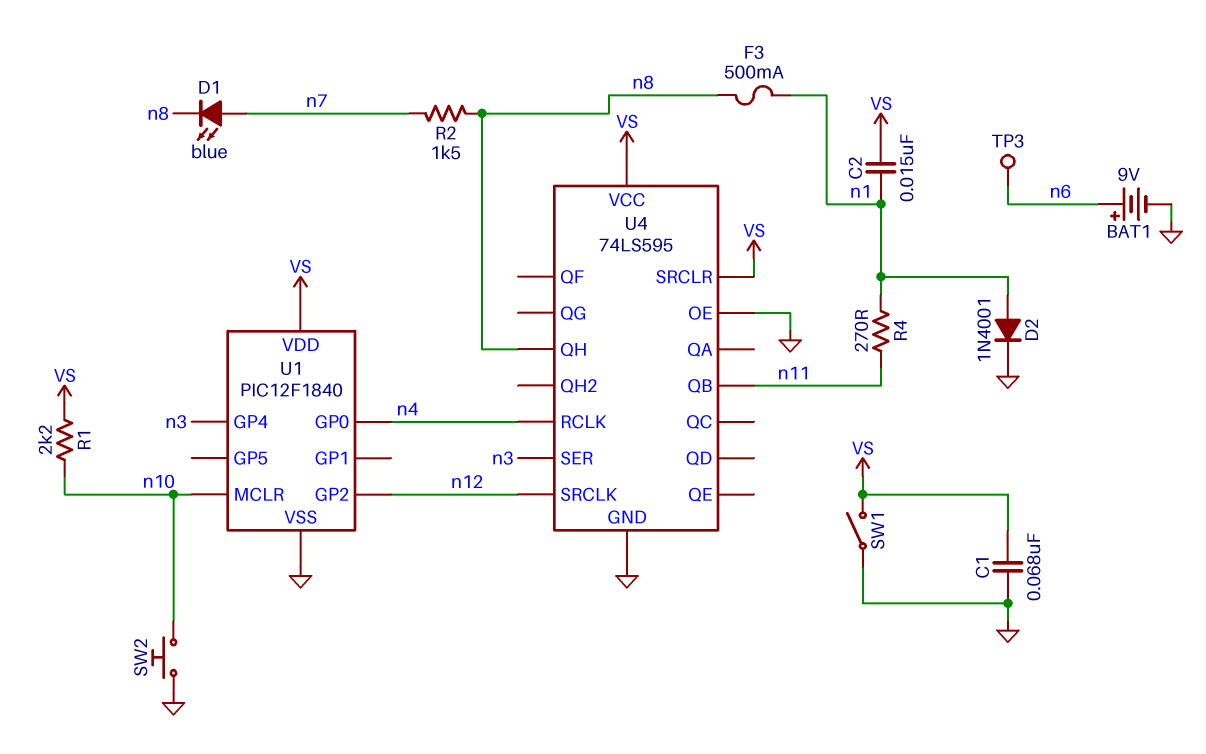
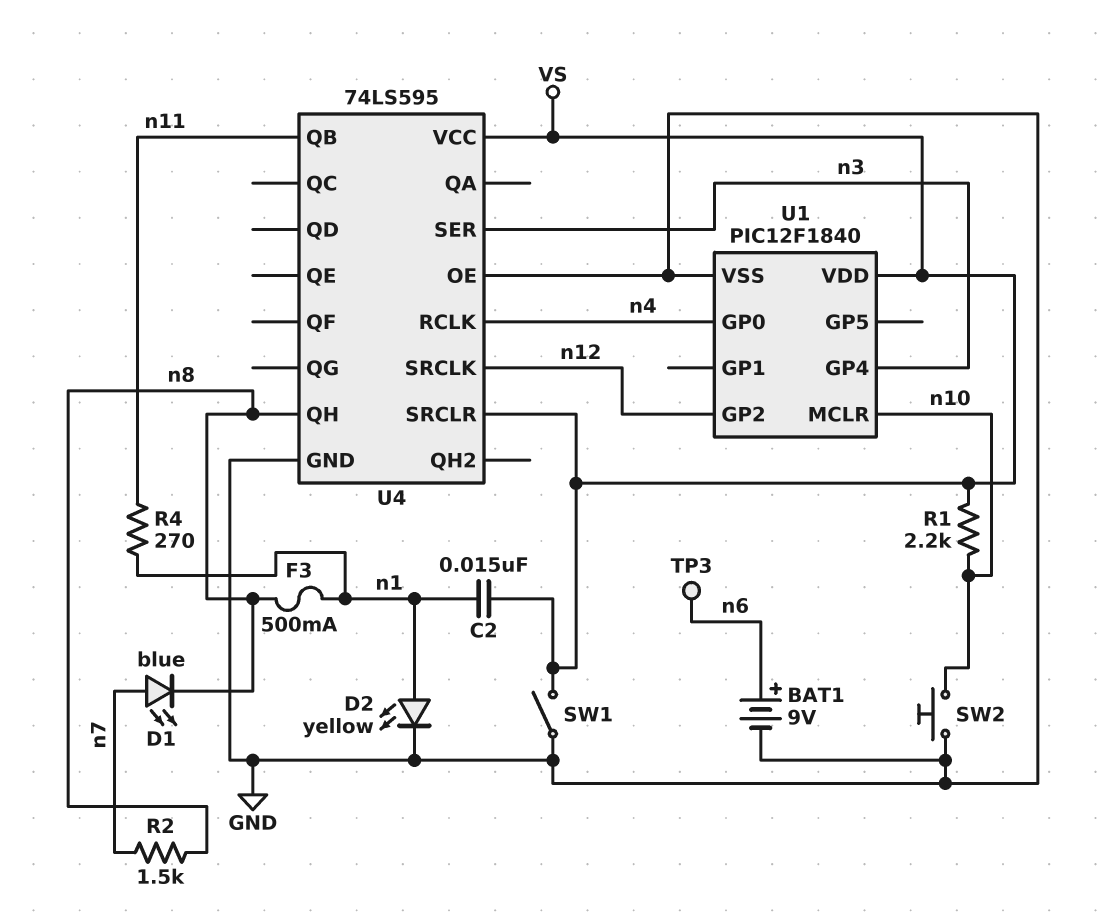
C1: 68nF (GND, VS) -> none
D2: diode 1N4001 (A n1, K GND) -> LED yellow (A n1, K GND)

